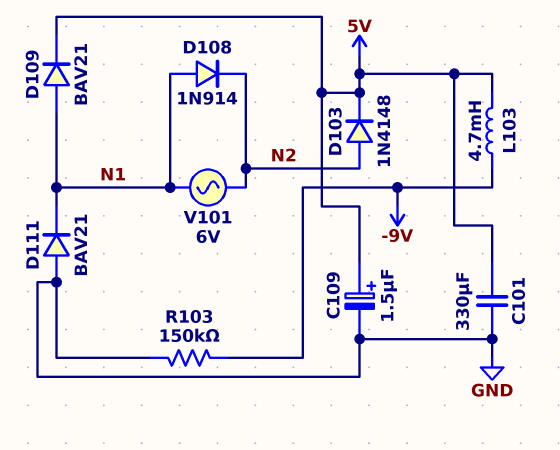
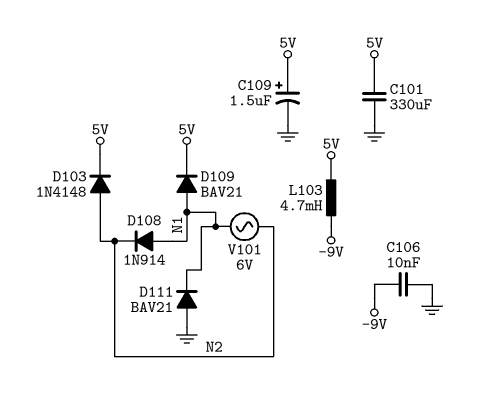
C106: none -> 10nF (-9V, GND)
R103: 150k (-9V, GND) -> none

